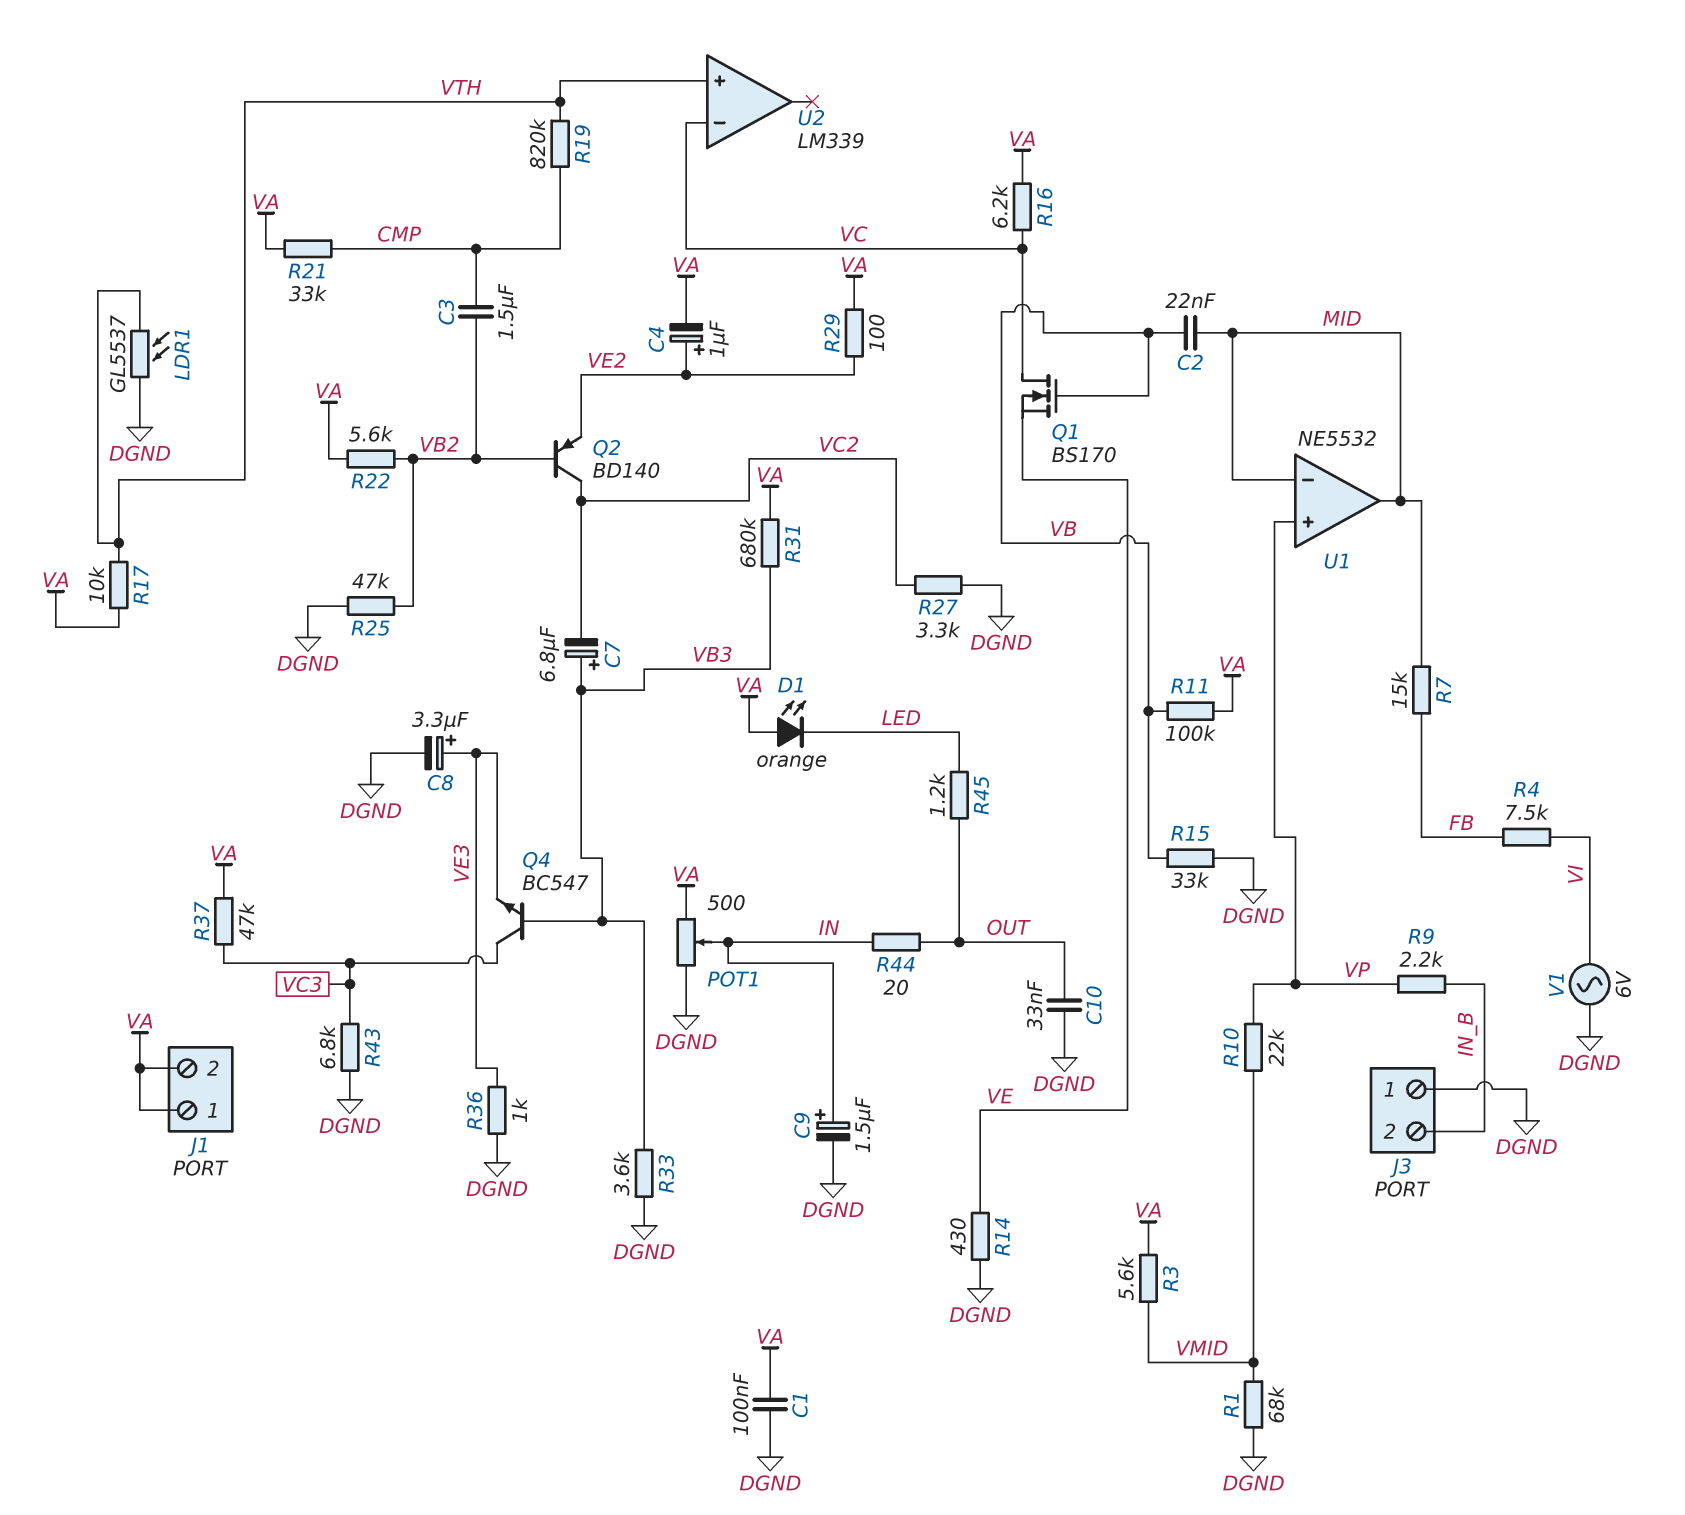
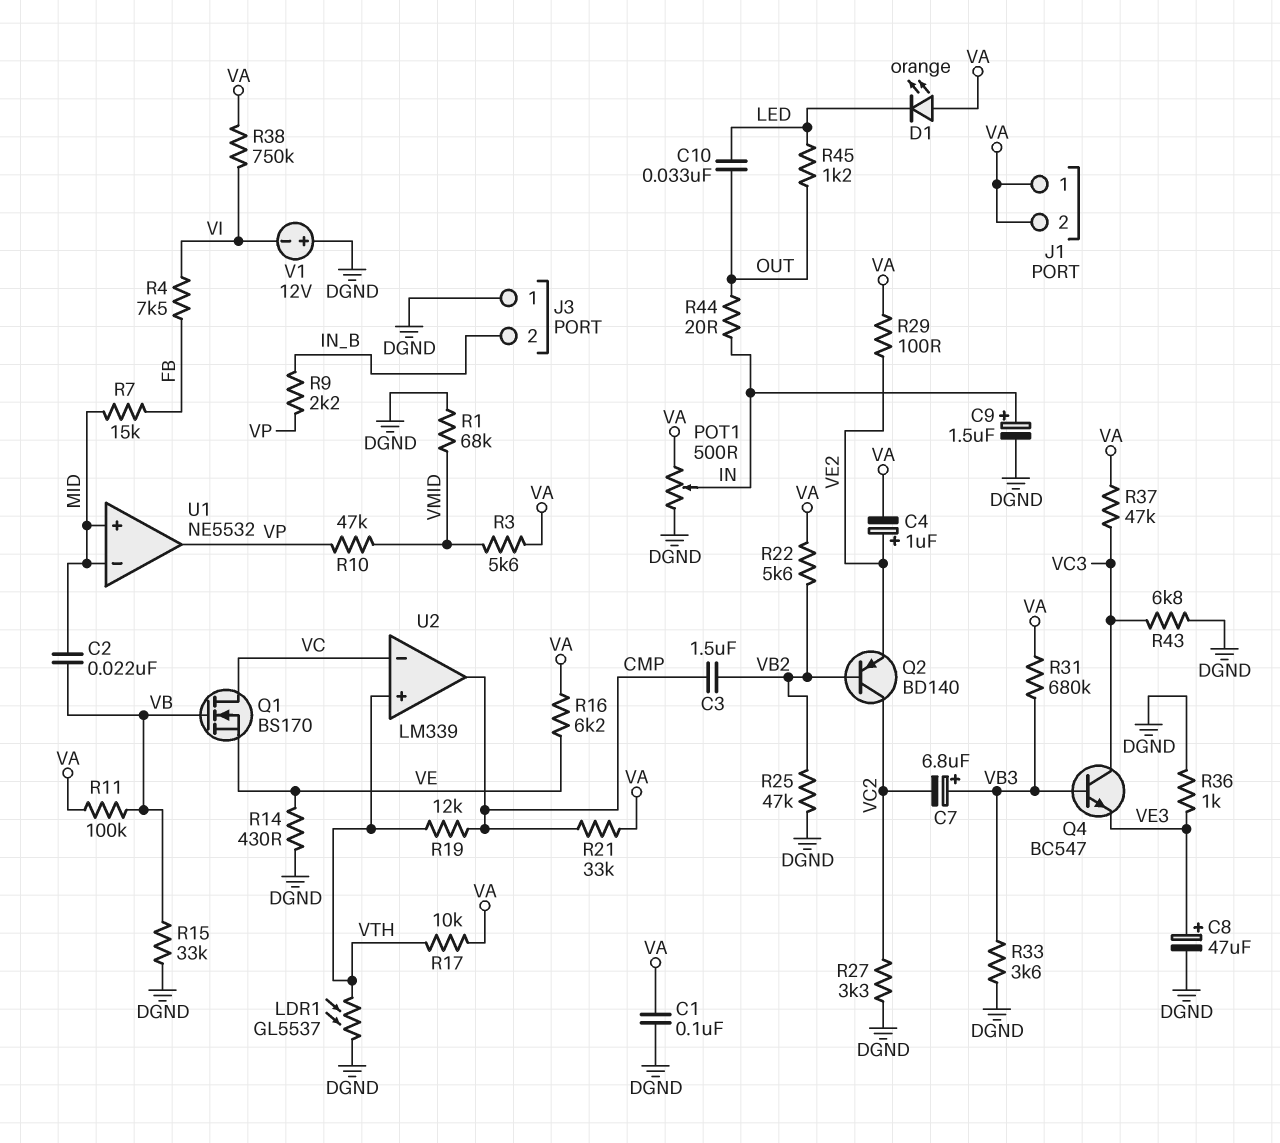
C8: 3.3uF (plus VE3, minus DGND) -> 47uF (plus VE3, minus DGND)
C10: 33nF (DGND, OUT) -> 33nF (LED, OUT)
R10: 22k (VMID, VP) -> 47k (VMID, VP)
R16: 6.2k (VA, VC) -> 6.2k (VA, VE)
R19: 820k (CMP, VTH) -> 12k (CMP, VTH)
R38: none -> 750k (VA, VI)
U1 pin in+: VP -> MID
U1 pin out: MID -> VP
U2 pin out: none -> CMP
V1: AC 6V (DGND, VI) -> 12V (plus DGND, minus VI)

